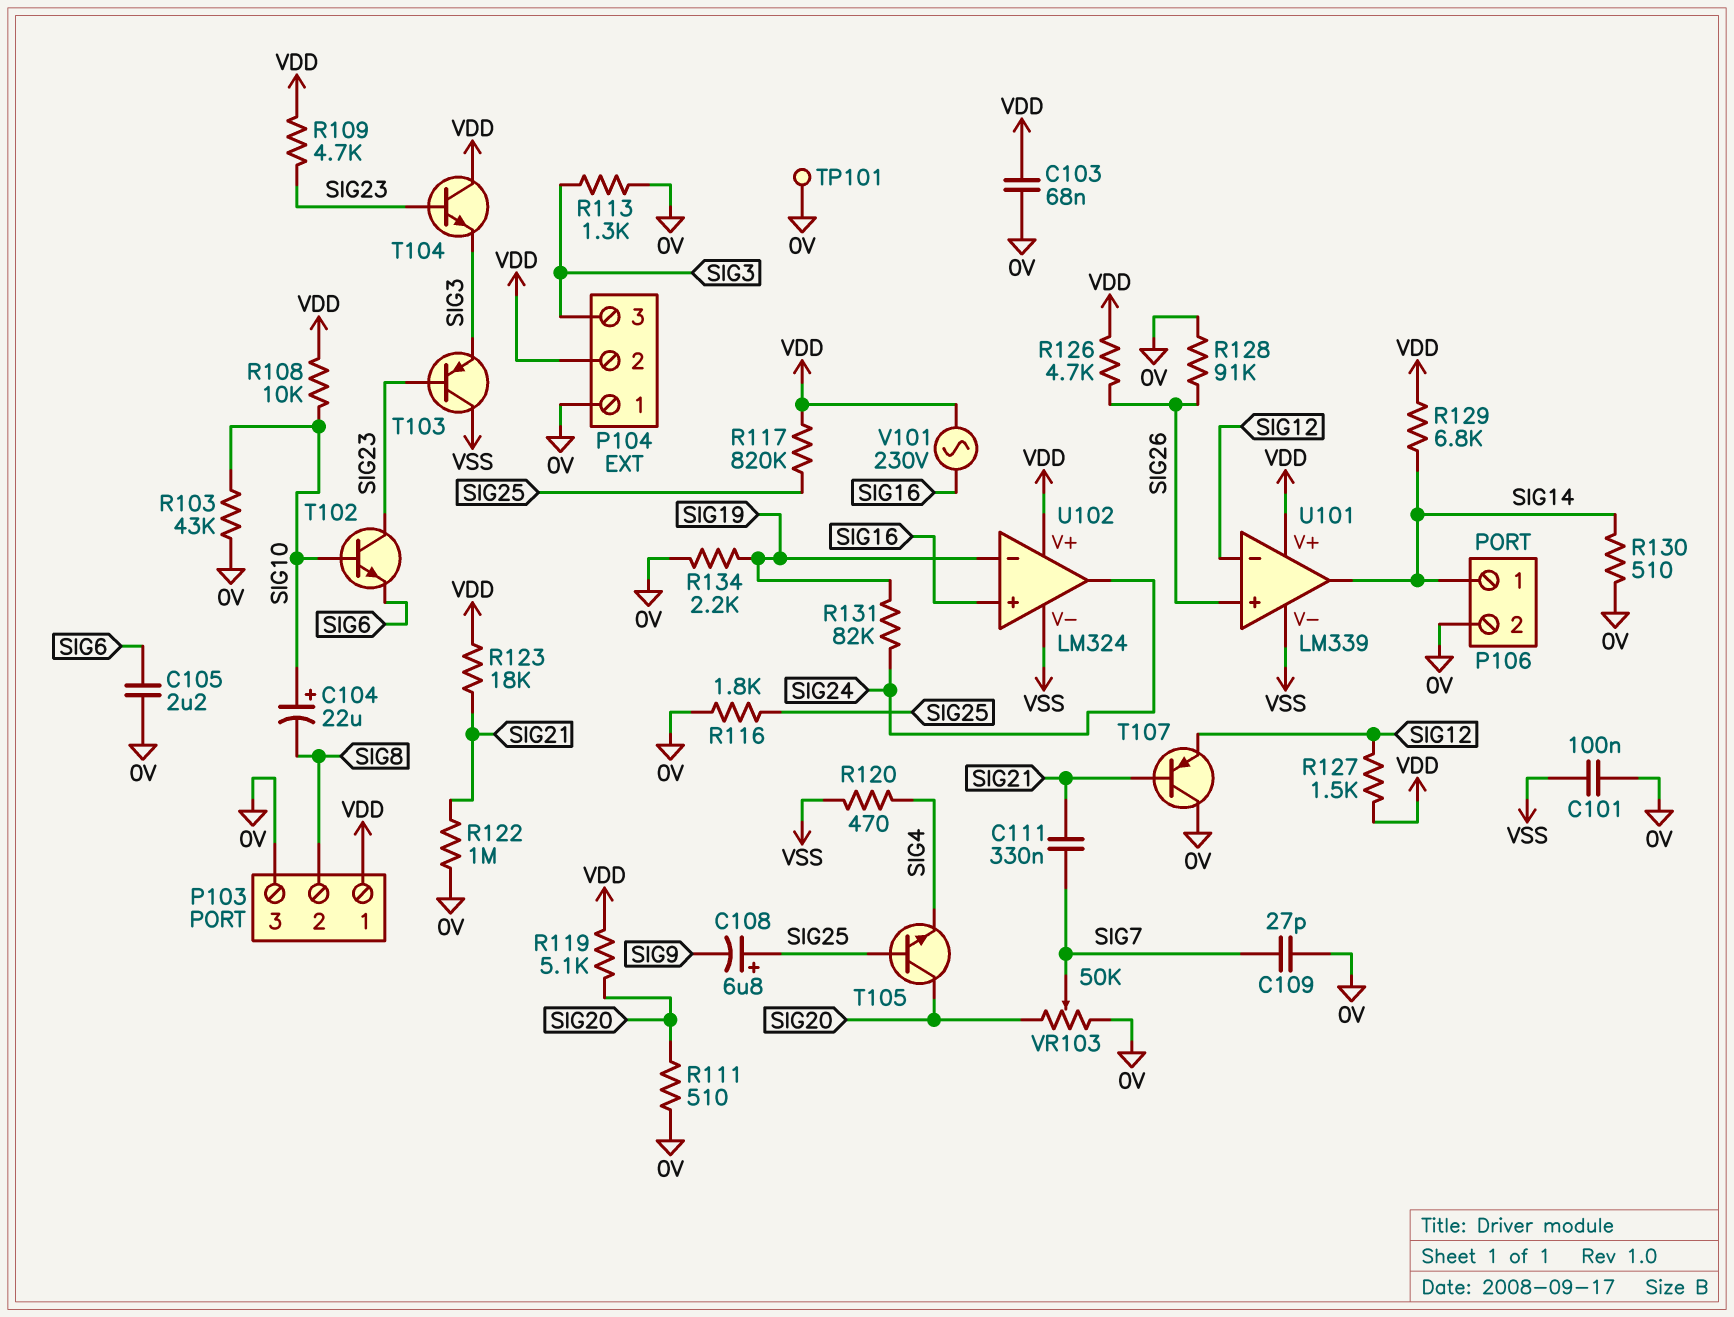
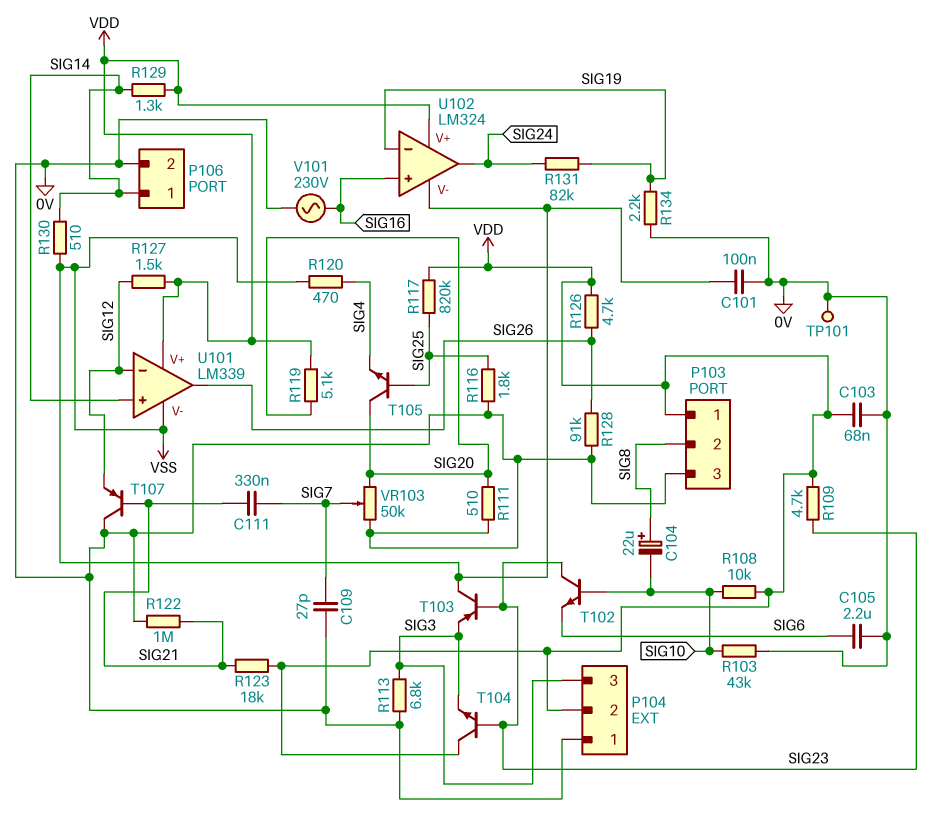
C104: 22uF (plus SIG10, minus SIG8) -> 22uF (plus SIG8, minus SIG10)
C108: 6.8uF (plus SIG25, minus SIG9) -> none
R113: 1.3k (0V, SIG3) -> 6.8k (0V, SIG3)
R129: 6.8k (SIG14, VDD) -> 1.3k (SIG14, VDD)
R130: 510 (0V, SIG14) -> 510 (SIG14, VSS)
U101 pin in+: SIG26 -> SIG14
U101 pin out: SIG14 -> SIG26
V101: AC 230V (SIG16, VDD) -> AC 230V (0V, SIG16)

